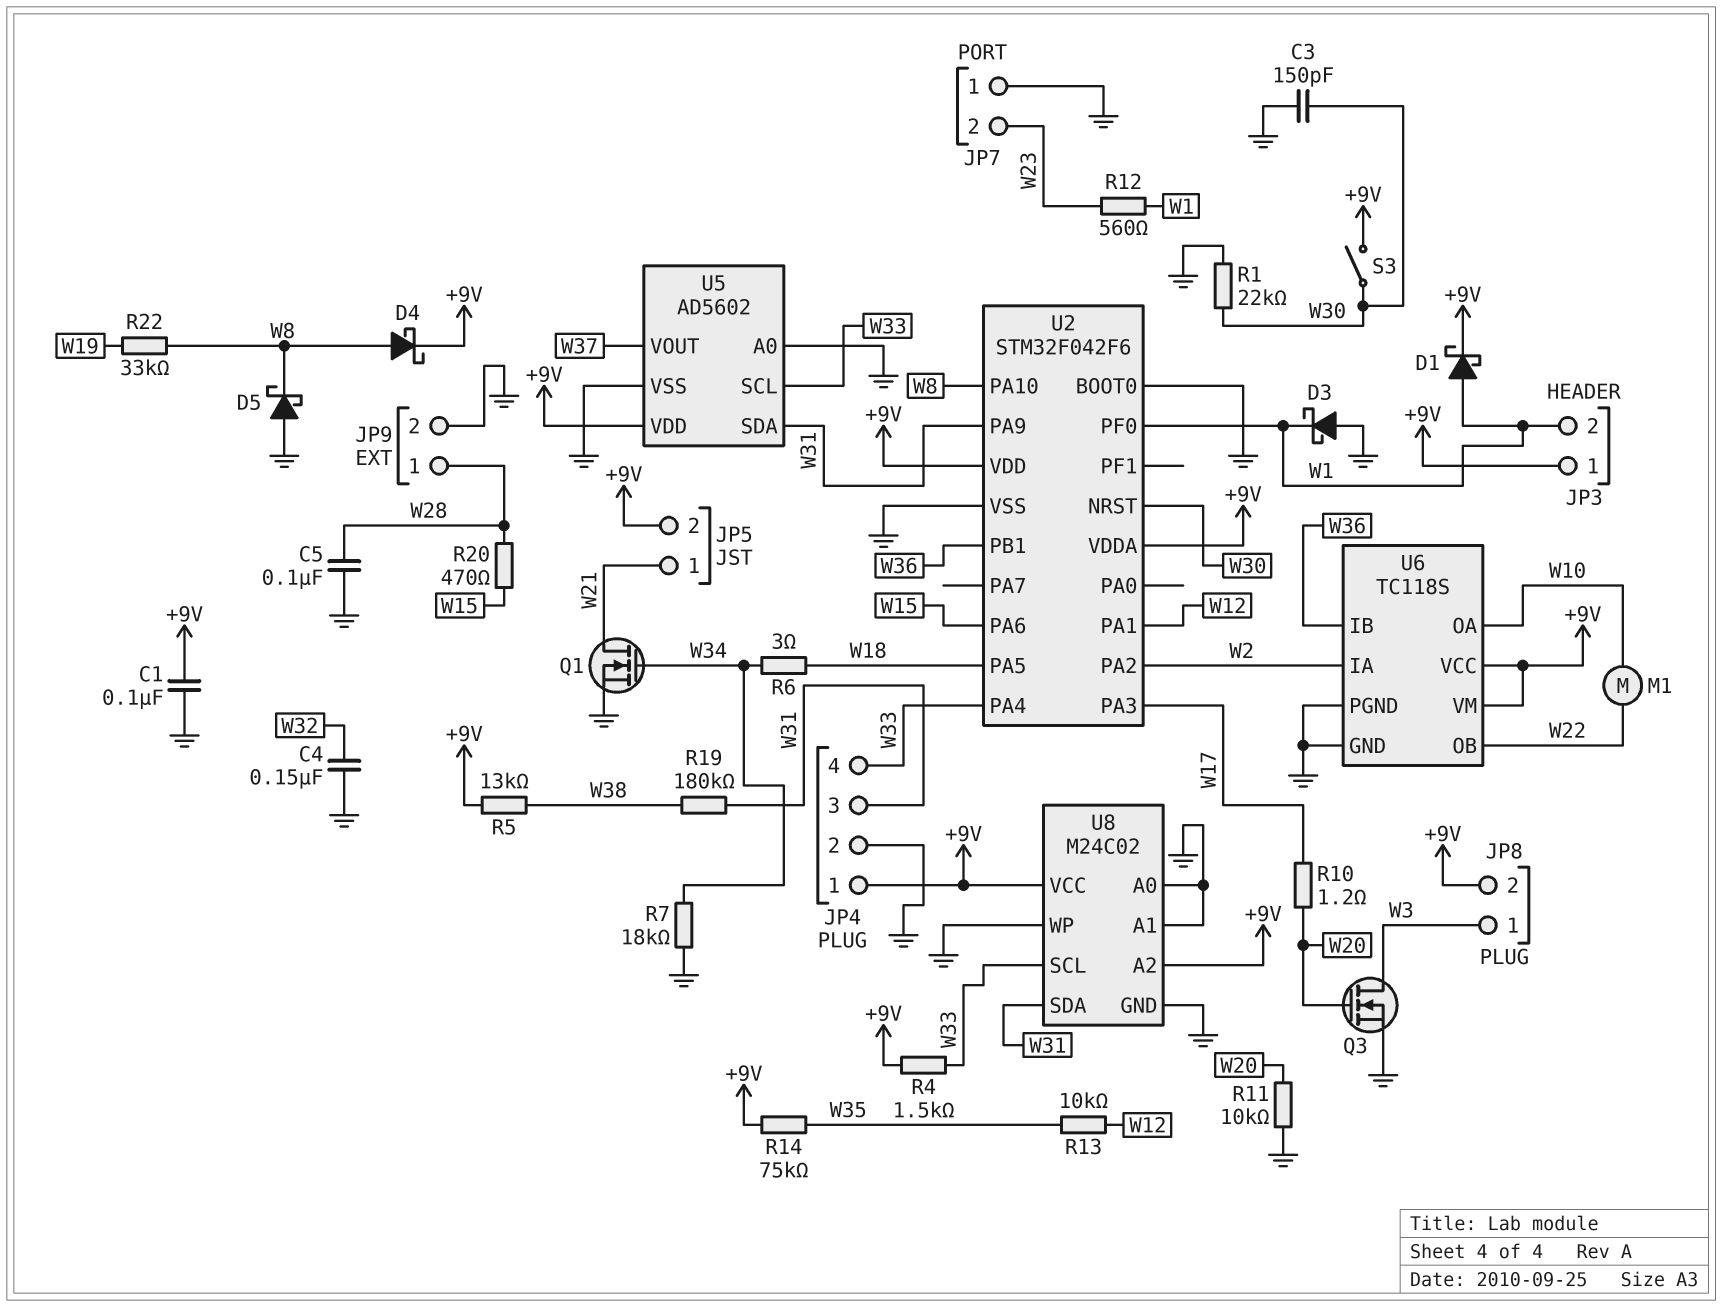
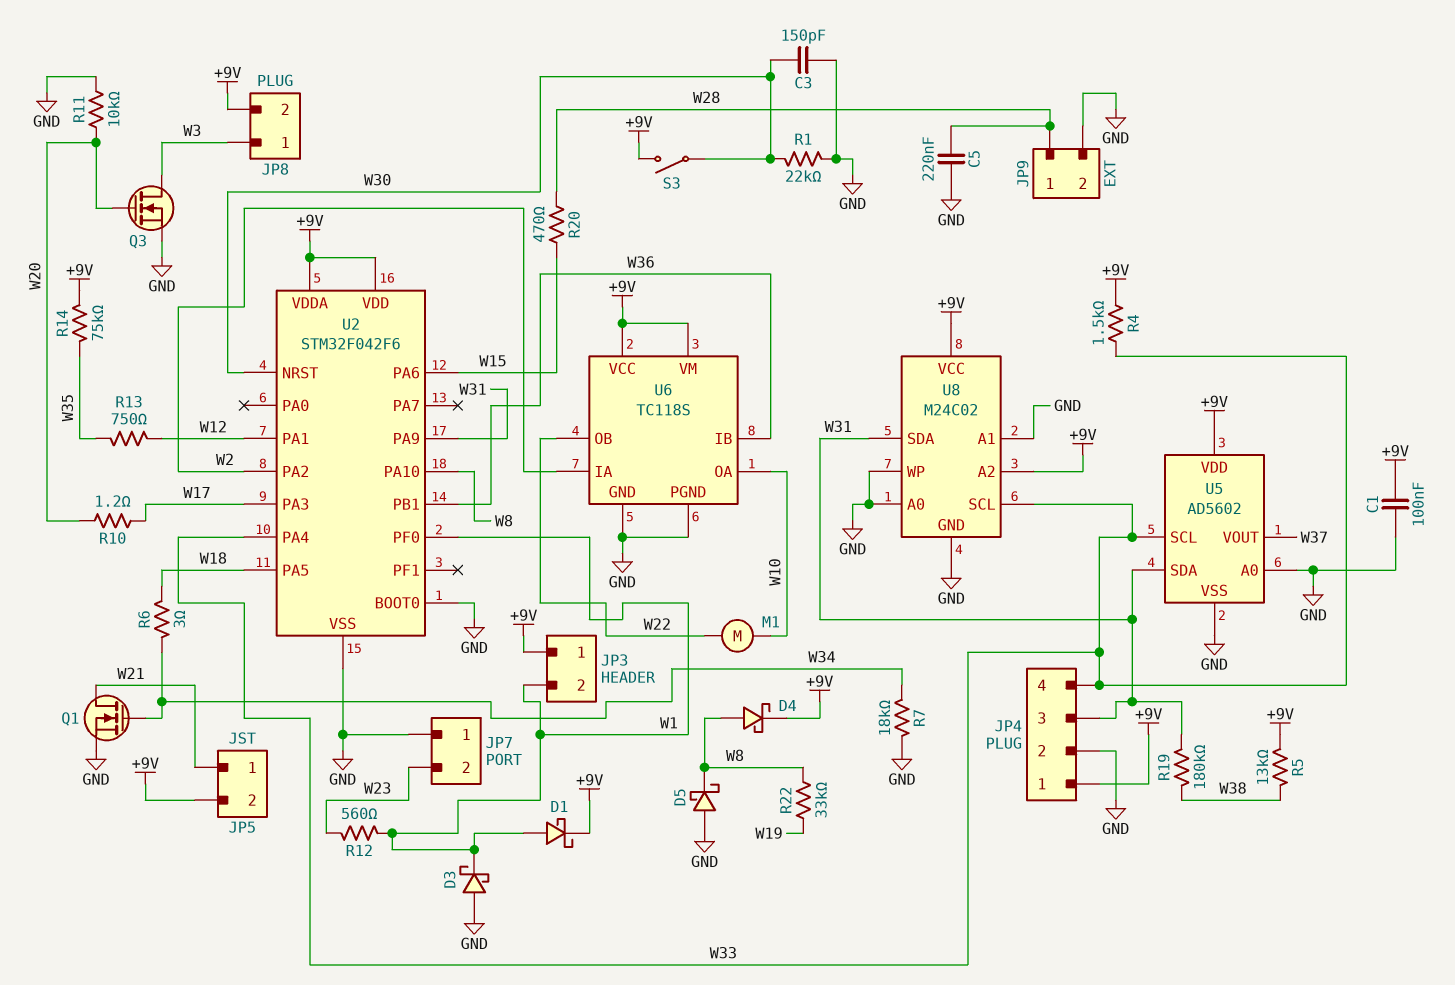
C4: 150nF (GND, W32) -> none
C5: 100nF (GND, W28) -> 220nF (GND, W28)
R13: 10k (W12, W35) -> 750 (W12, W35)

